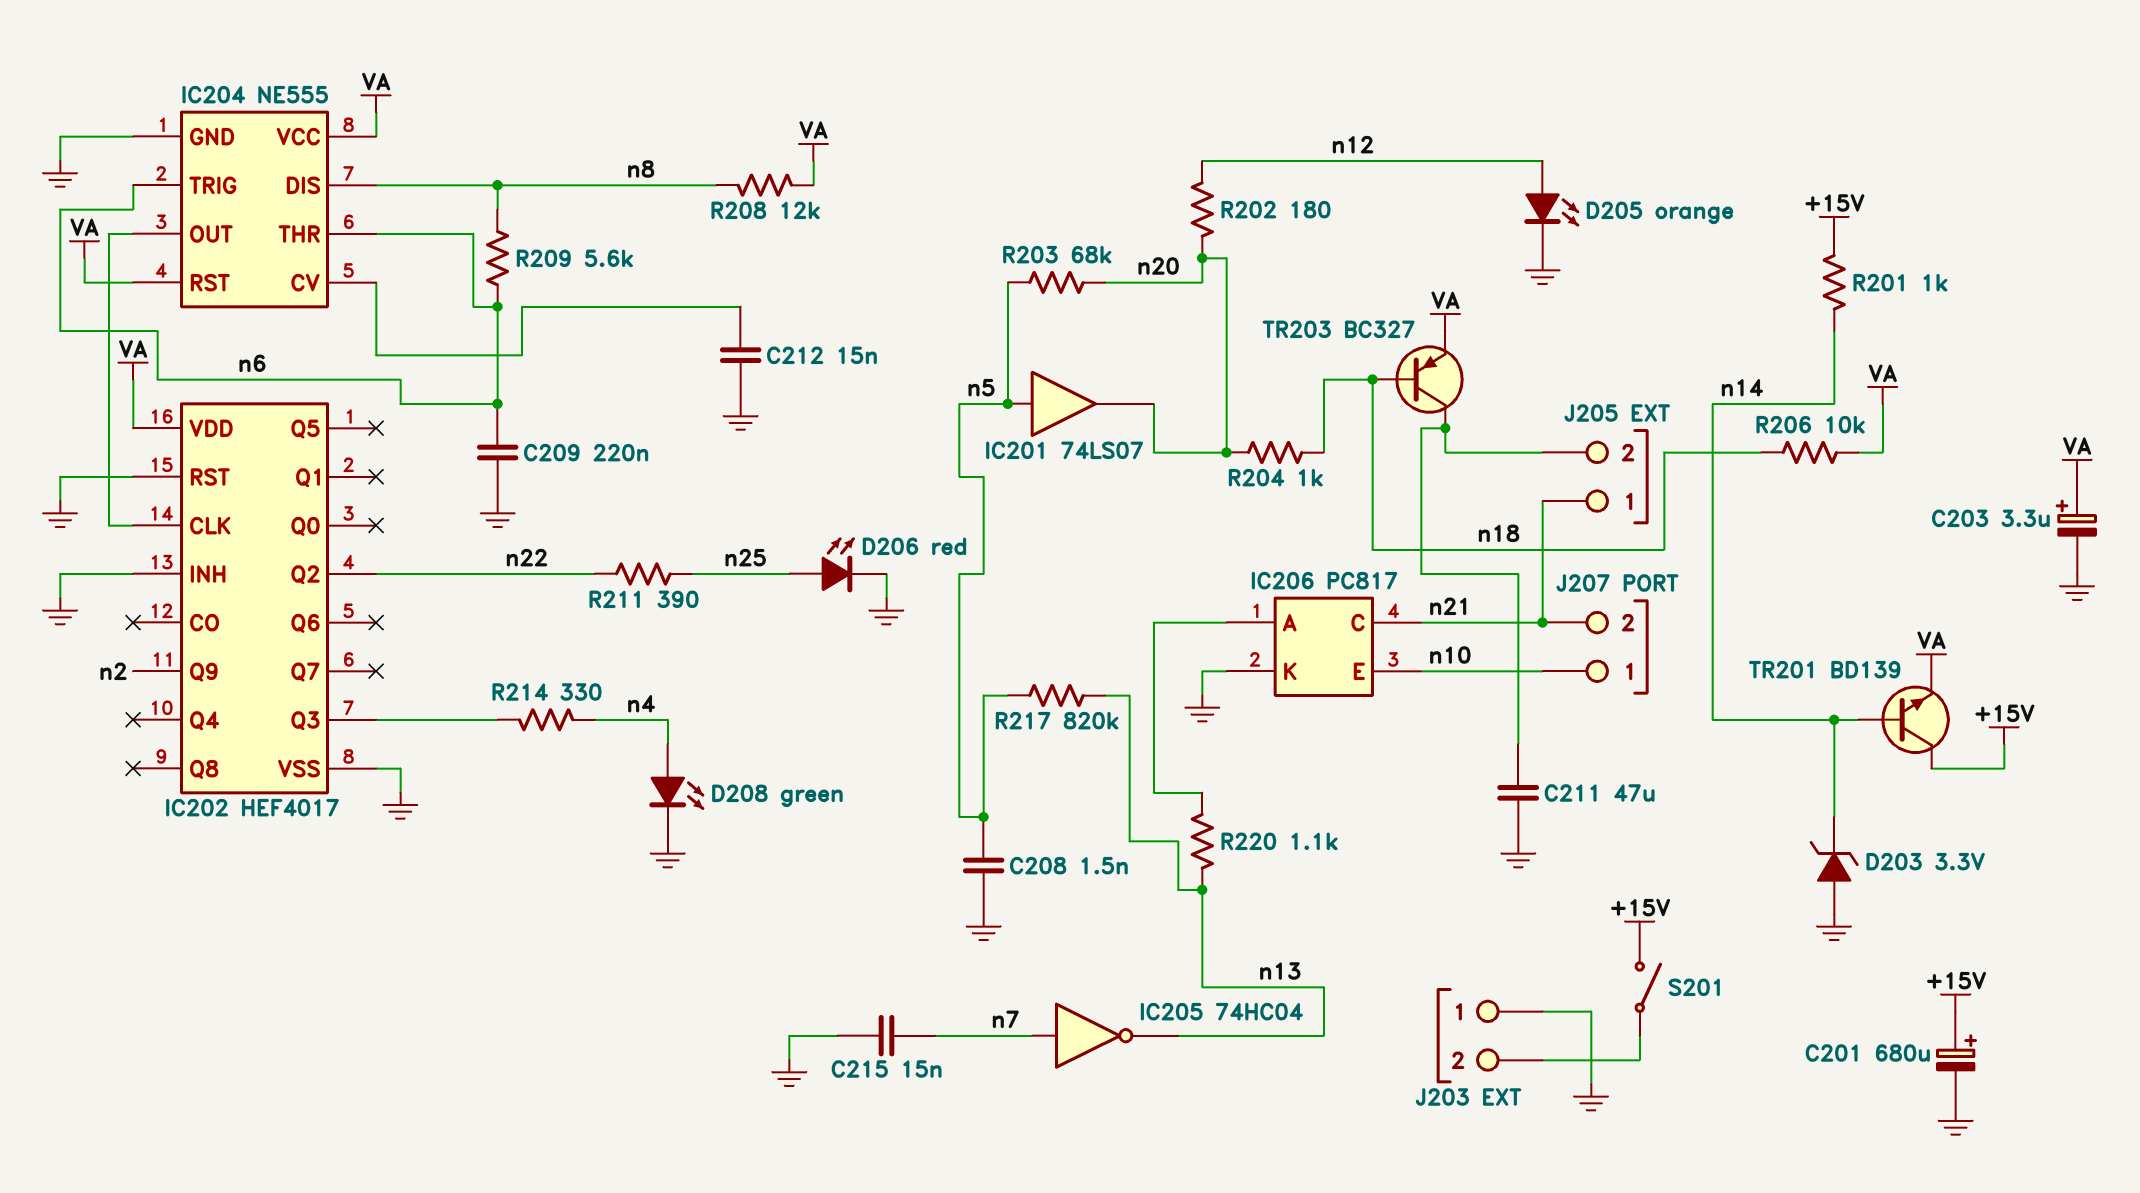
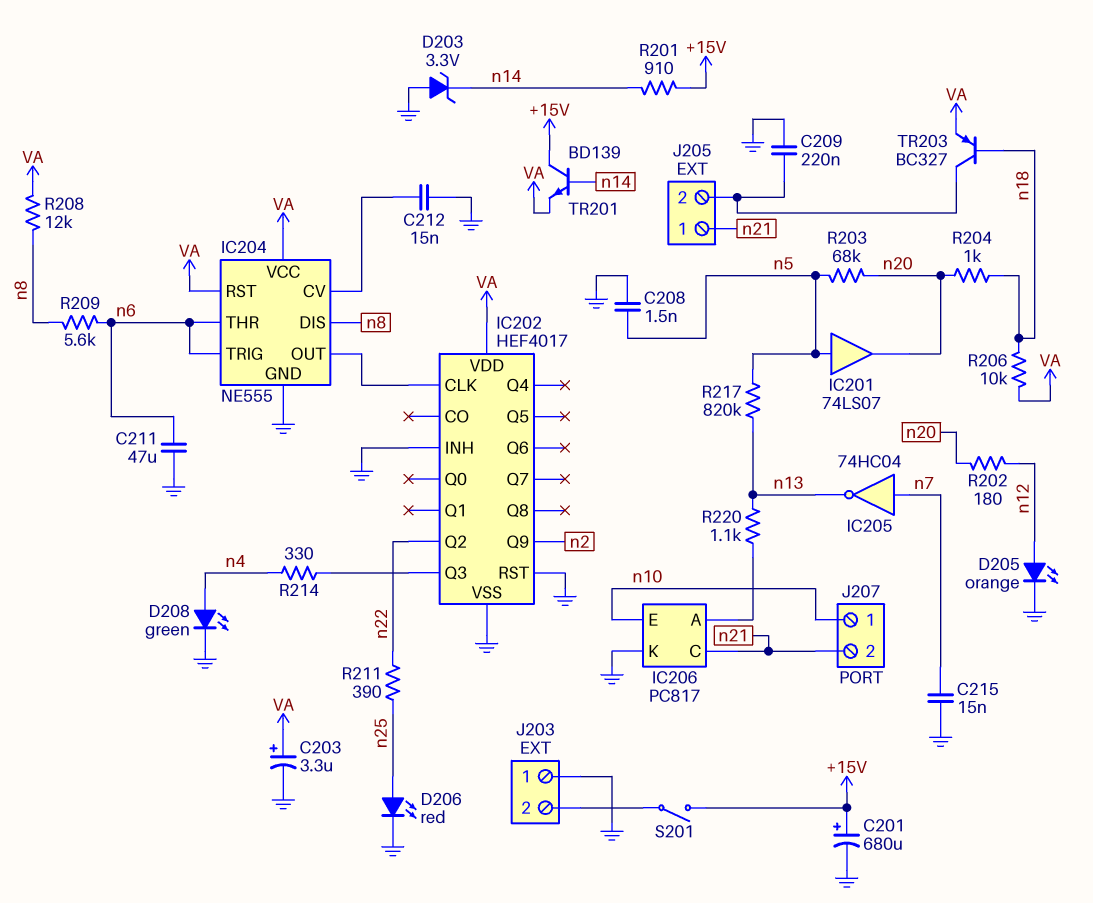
C209: 220nF (GND, n6) -> 220nF (GND, J205/2)
C211: 47uF (GND, J205/2) -> 47uF (GND, n6)
R201: 1k (+15V, n14) -> 910 (+15V, n14)

